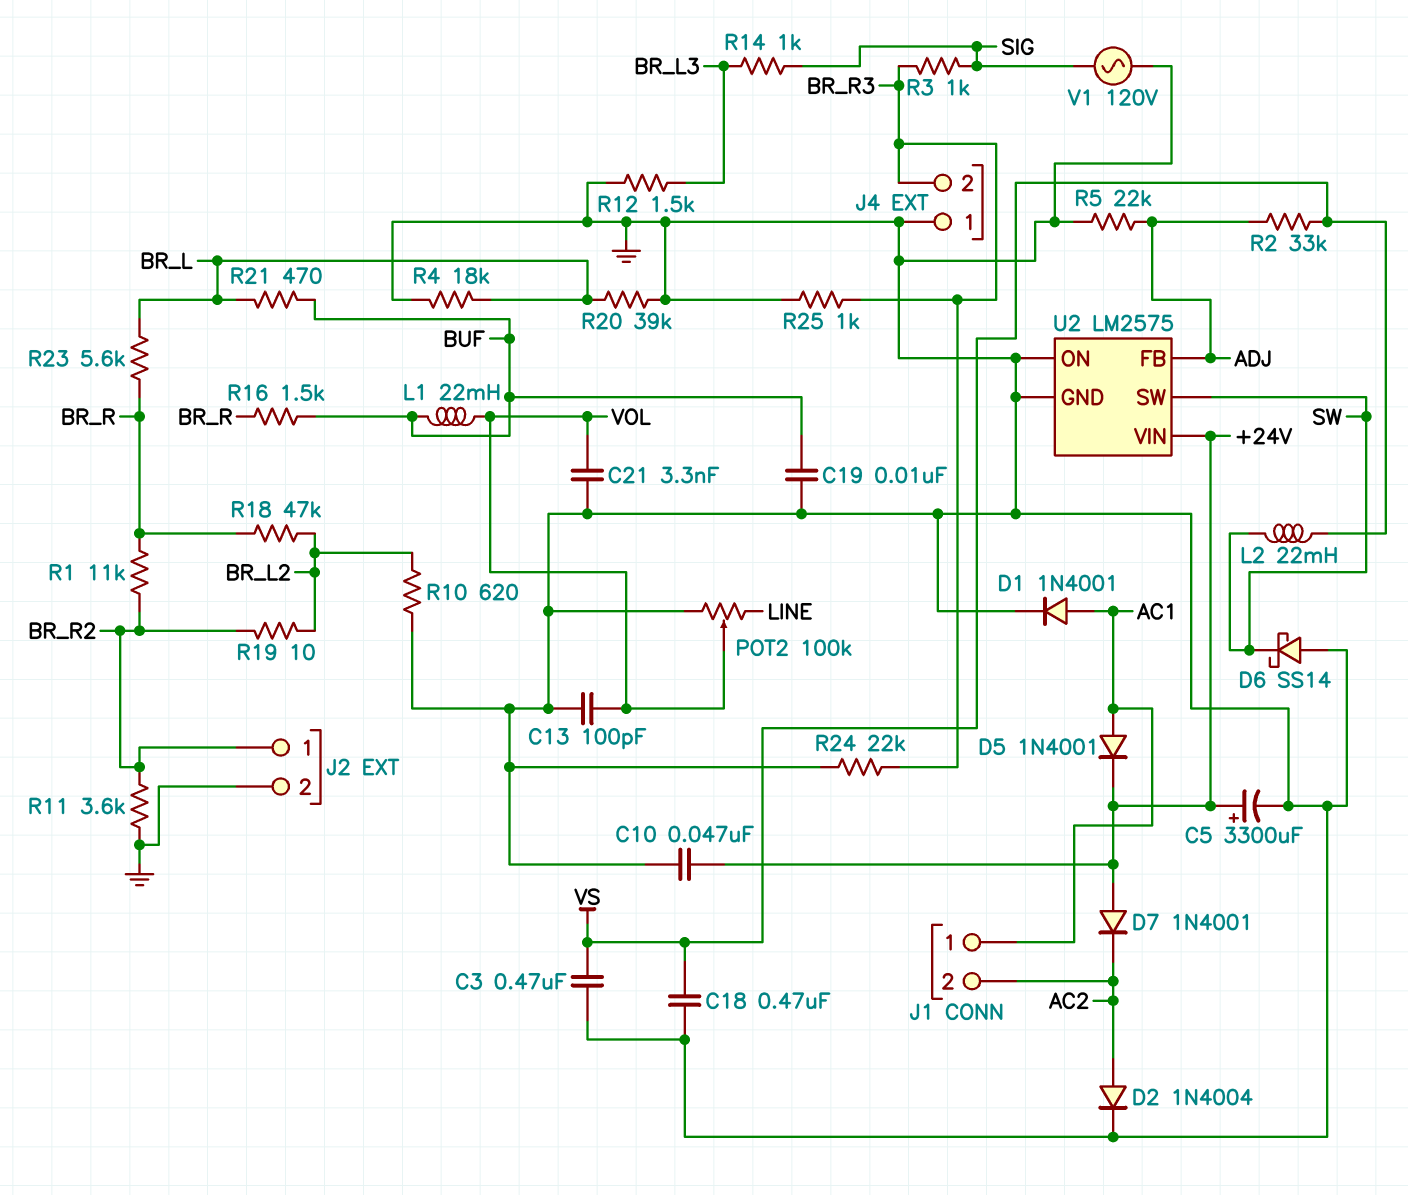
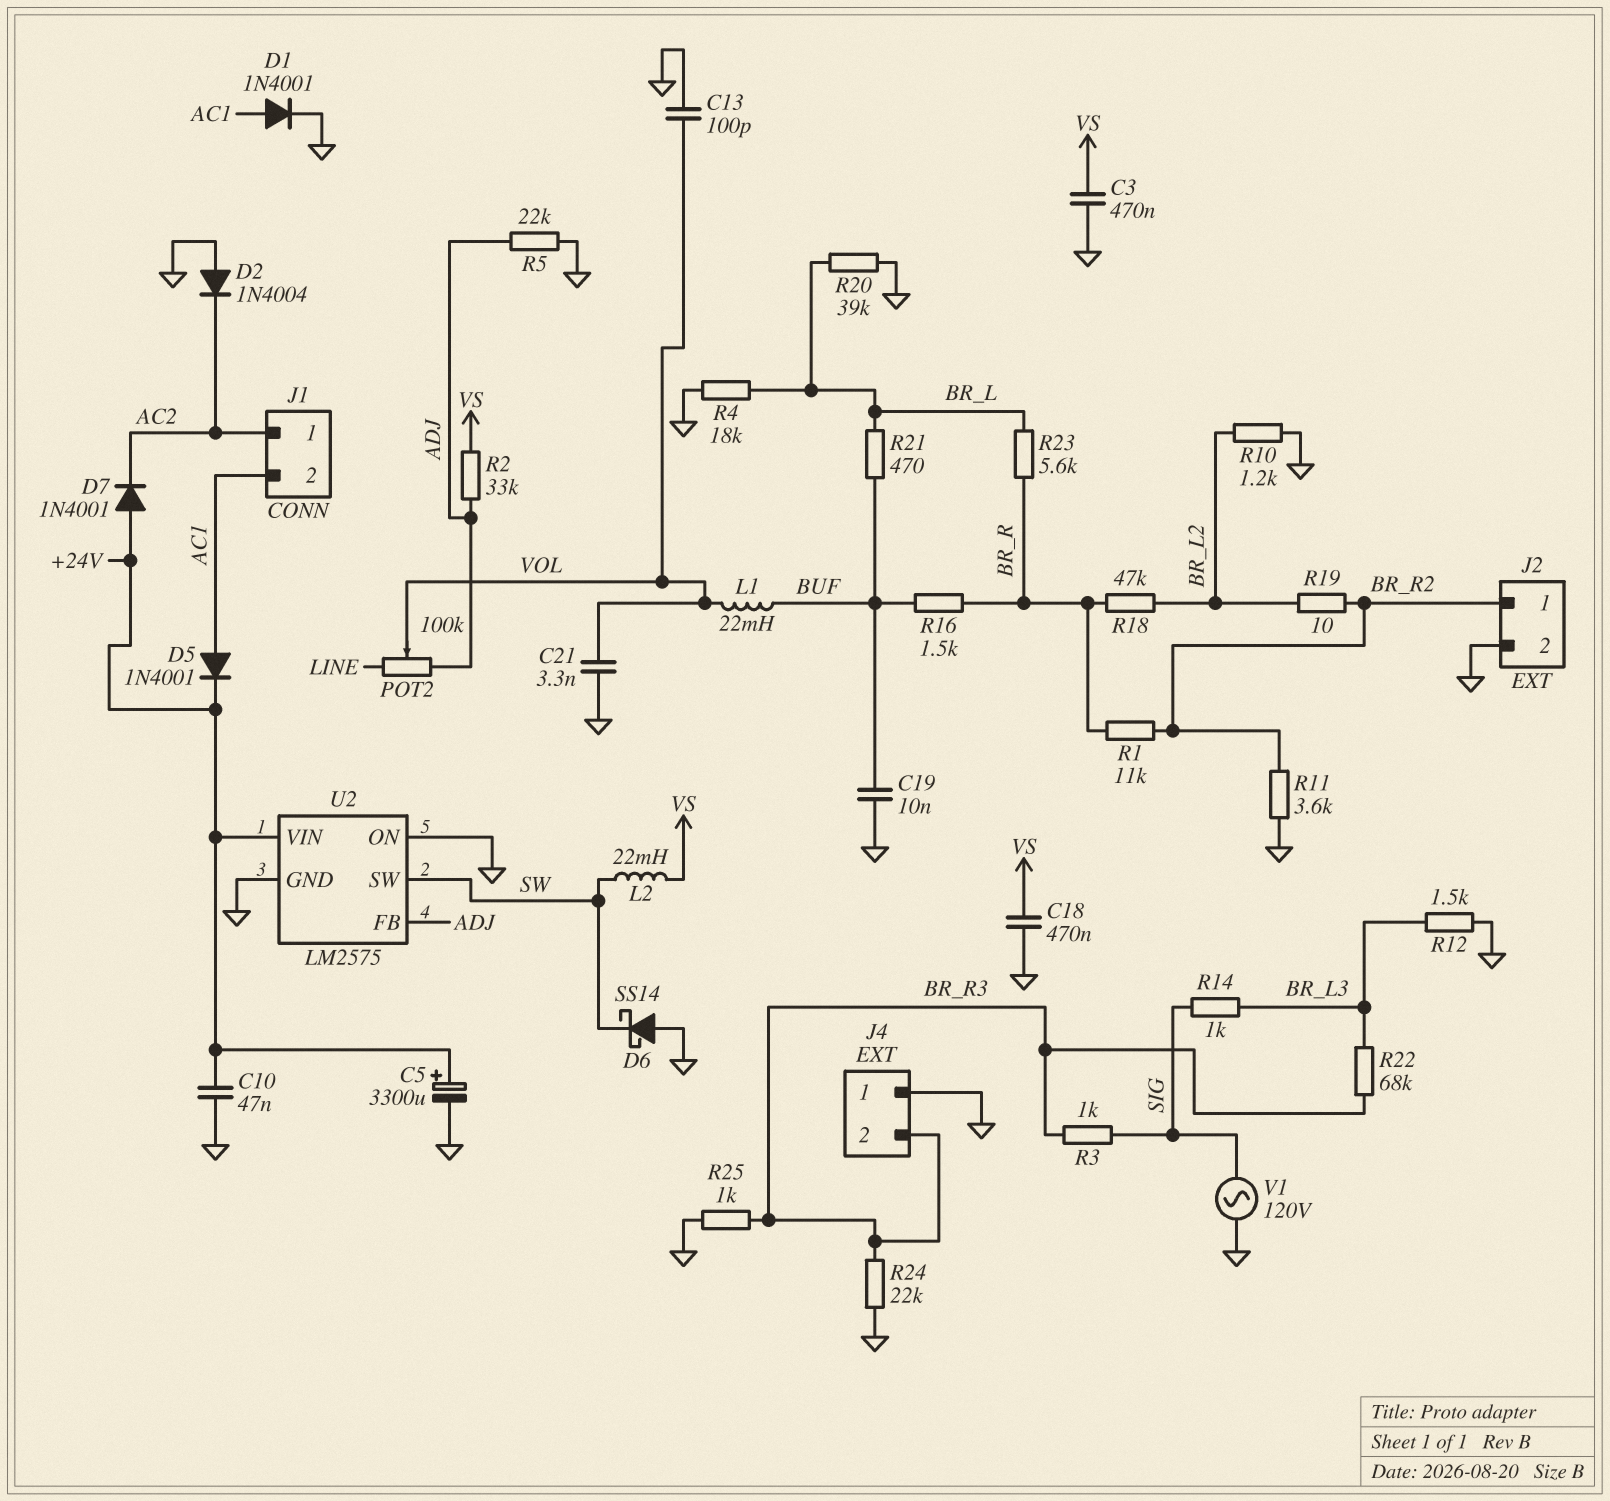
D2: diode 1N4004 (A AC2, K GND) -> diode 1N4004 (A GND, K AC2)
J1 pin 1: AC1 -> AC2
J1 pin 2: AC2 -> AC1
POT2: 100k (GND, LINE, wiper VOL) -> 100k (ADJ, LINE, wiper VOL)
R10: 620 (BR_L2, GND) -> 1.2k (BR_L2, GND)
R22: none -> 68k (BR_L3, BR_R3)

